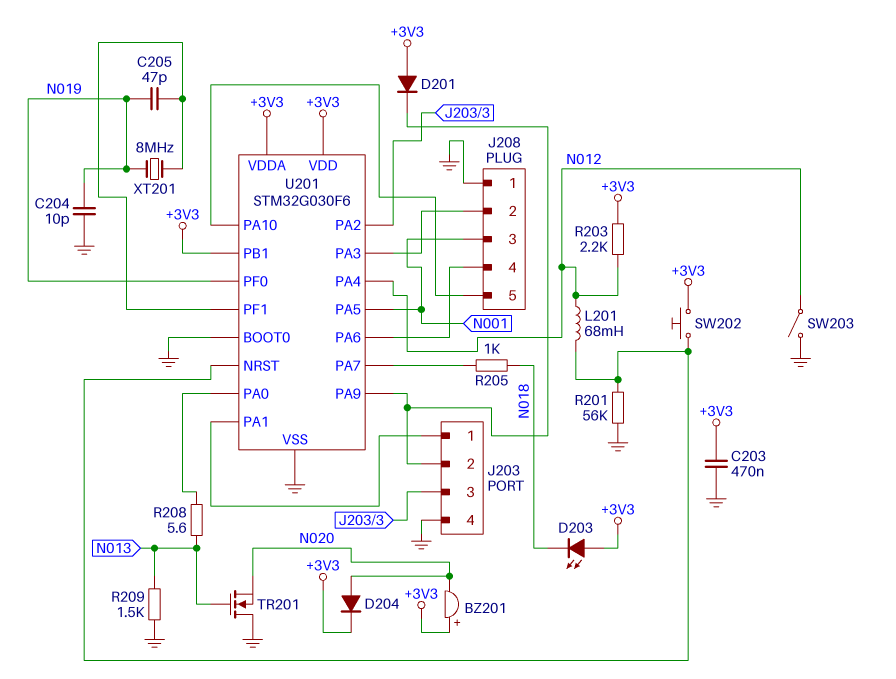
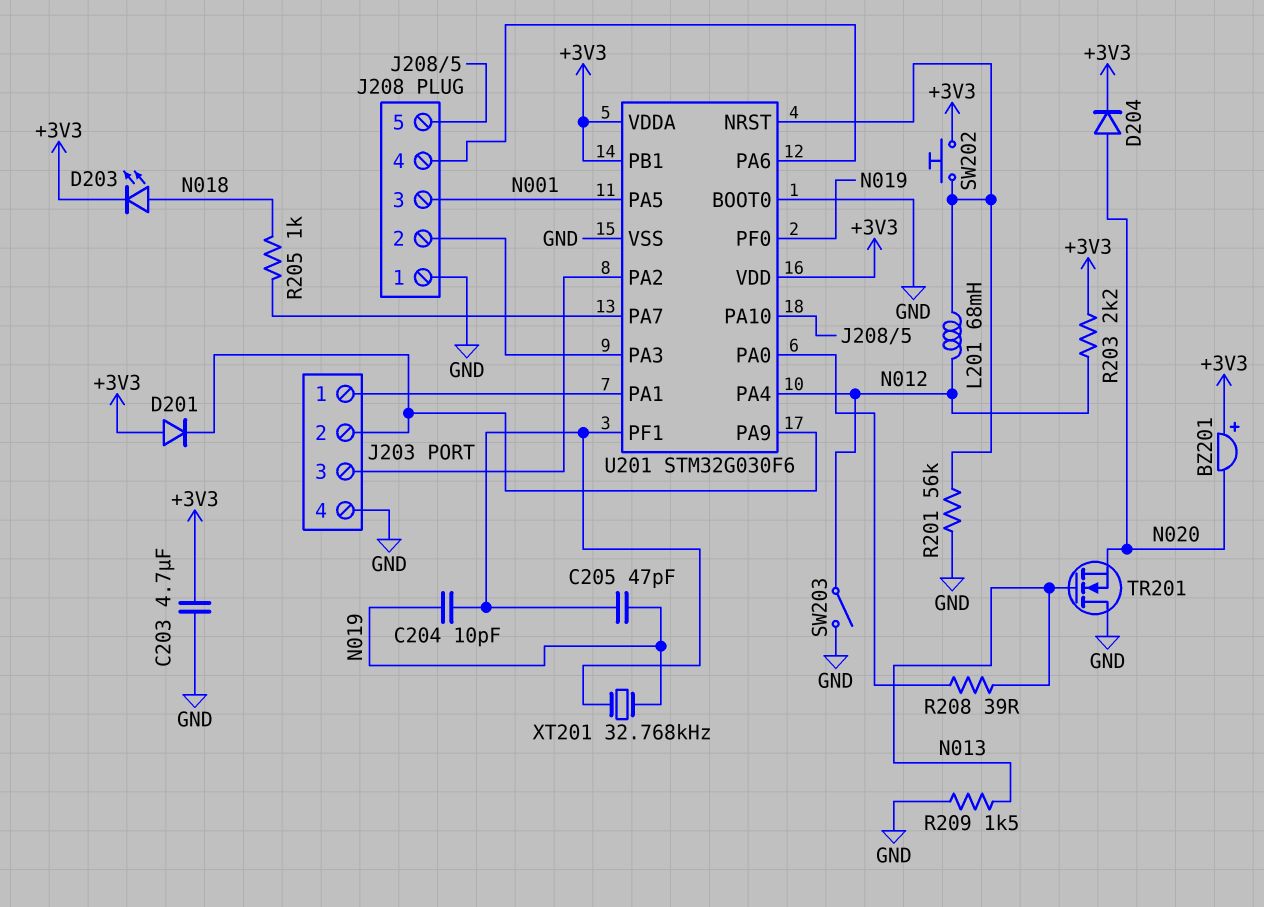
C203: 470nF (+3V3, GND) -> 4.7uF (+3V3, GND)
C204: 10pF (GND, N019) -> 10pF (N019, U201/PF1)
D203: LED (A +3V3, K N018) -> LED (A N018, K +3V3)
R208: 5.6 (N013, U201/PA0) -> 39 (N013, U201/PA0)
XT201: 8MHz (N019, U201/PF1) -> 32.768kHz (N019, U201/PF1)

